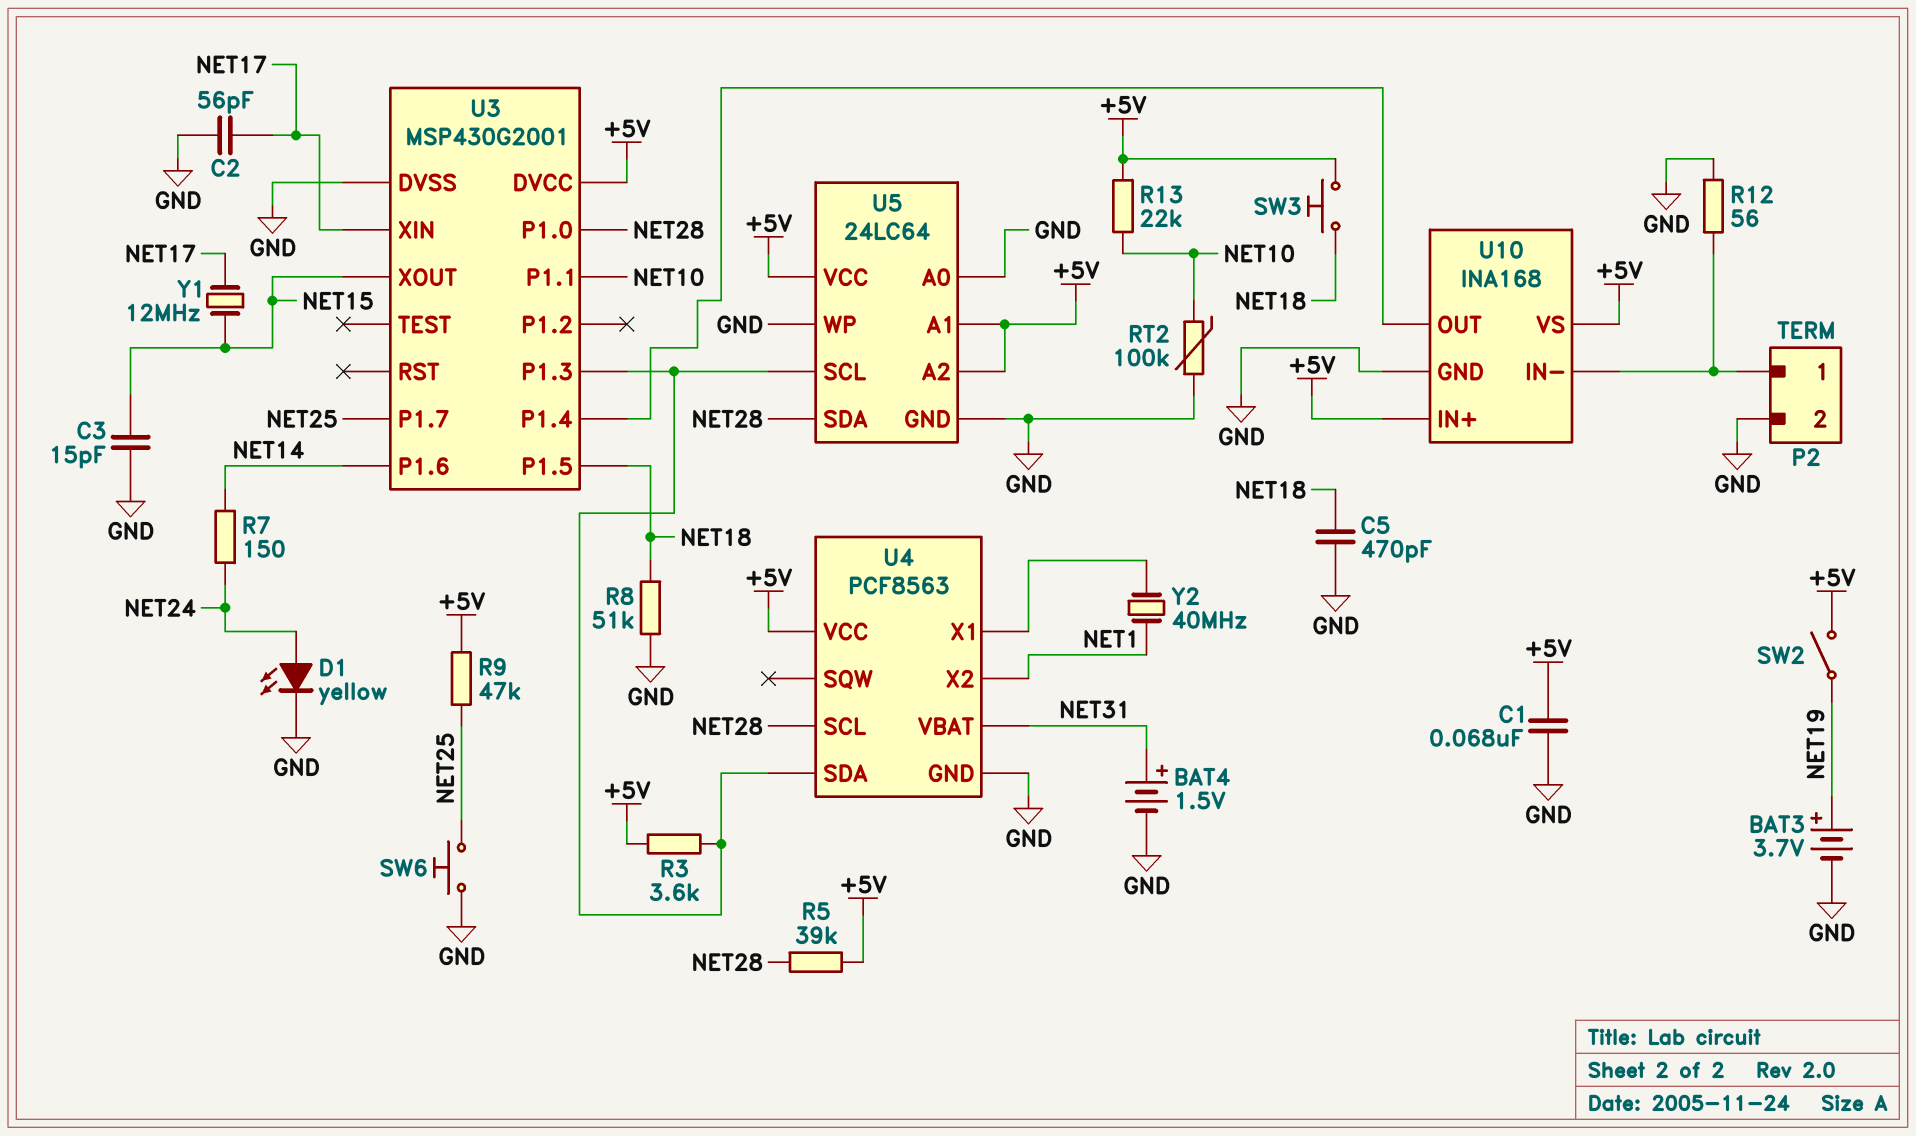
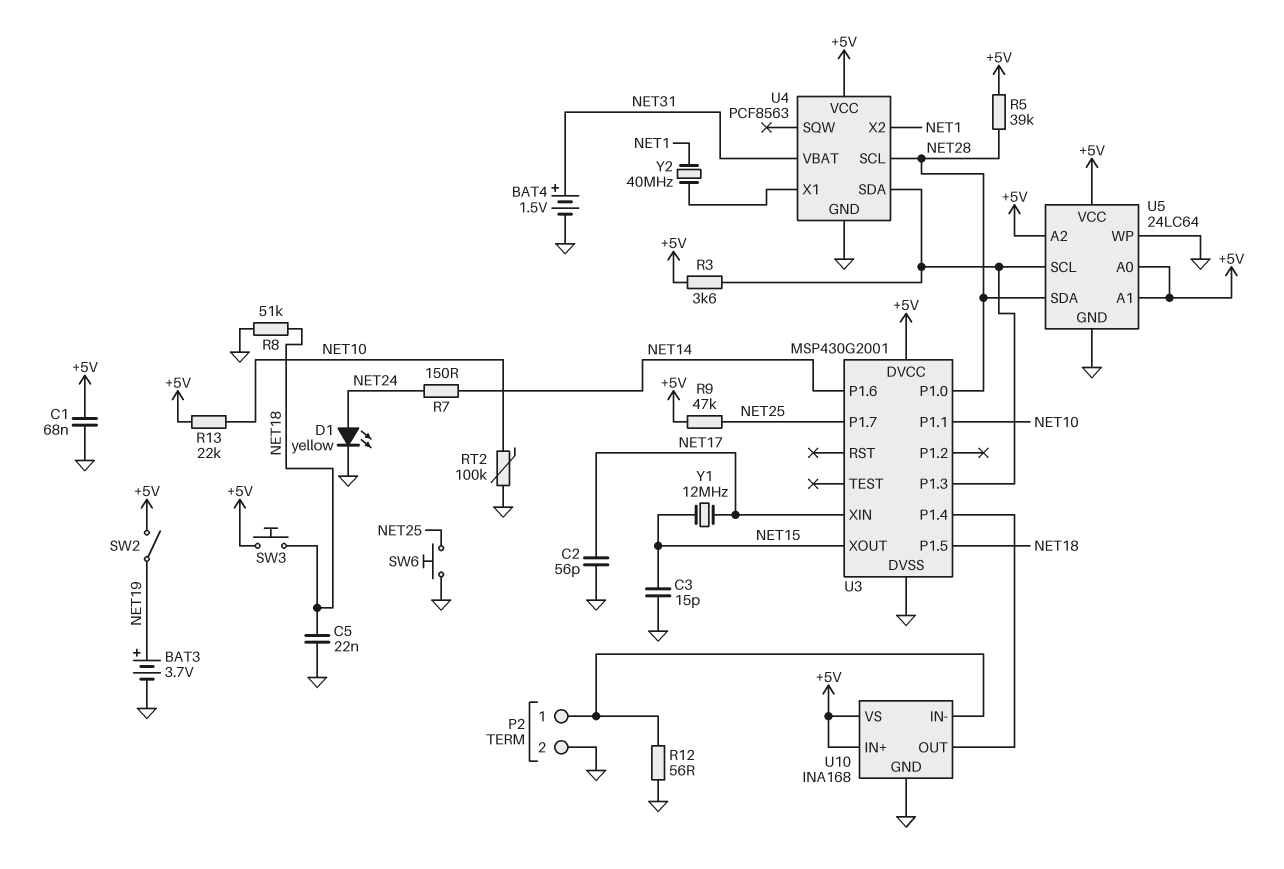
C5: 470pF (GND, NET18) -> 22nF (GND, NET18)
U5 pin A0: GND -> +5V

